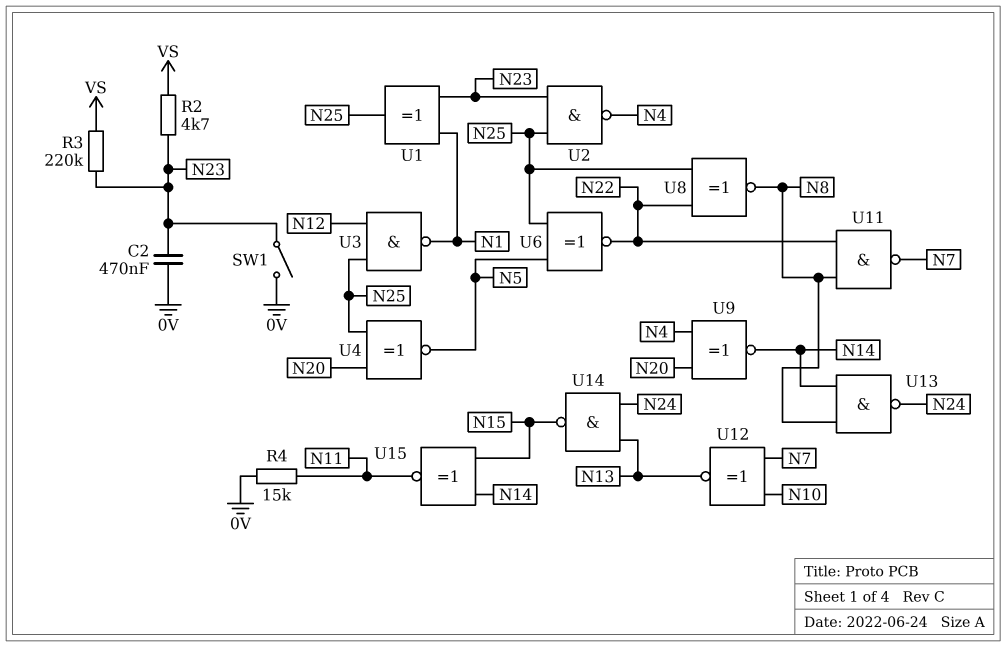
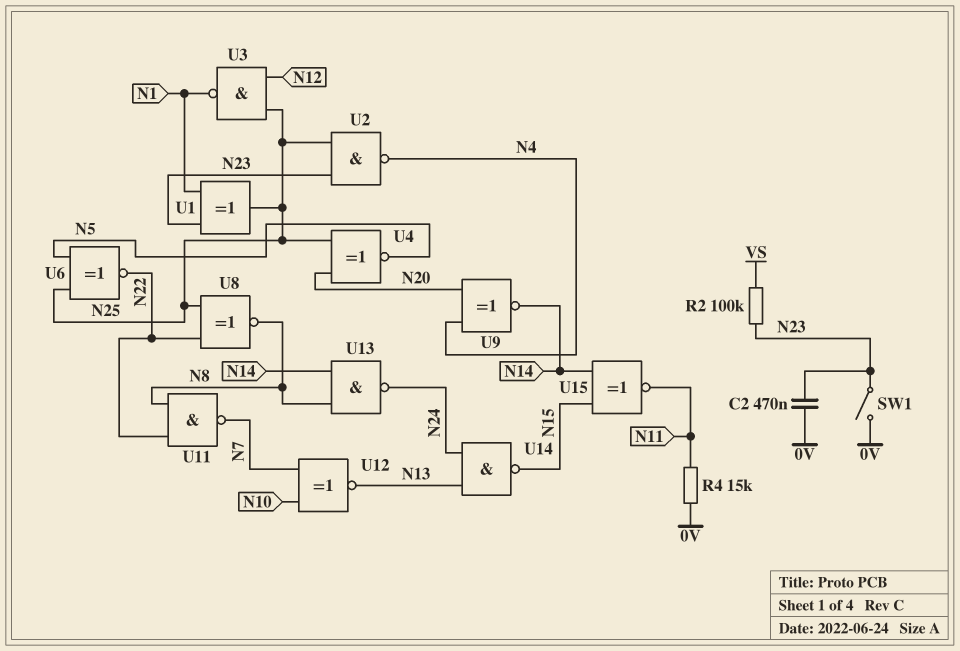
R2: 4.7k (N23, VS) -> 100k (N23, VS)
R3: 220k (N23, VS) -> none

